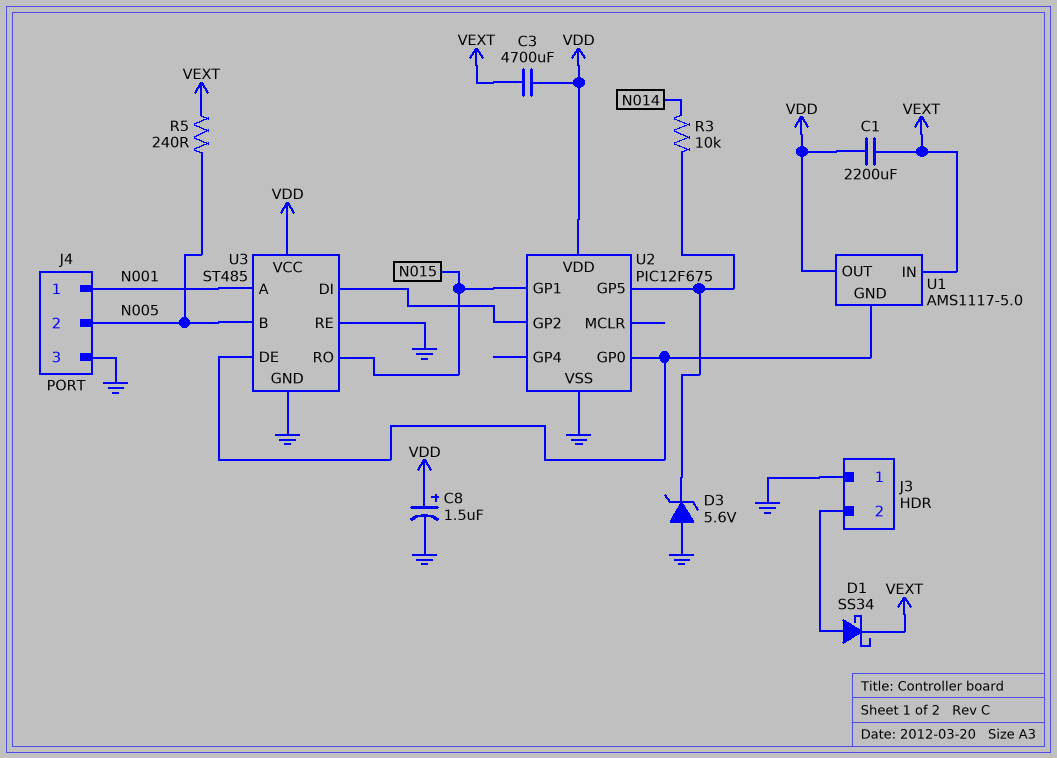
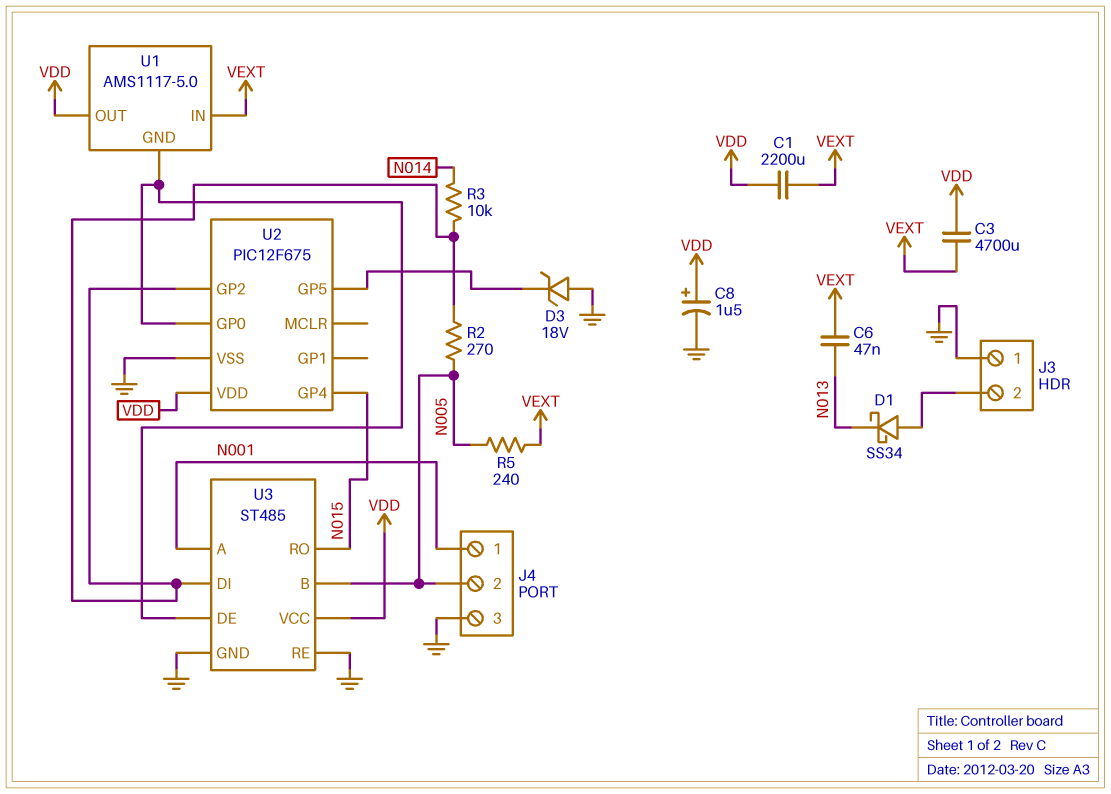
C6: none -> 47nF (N013, VEXT)
D1: schottky SS34 (A J3/2, K VEXT) -> schottky SS34 (A J3/2, K N013)
D3: zener 5.6V (A GND, K U2/GP5) -> zener 18V (A GND, K U2/GP5)
R2: none -> 270 (N005, U2/GP2)
R3: 10k (N014, U2/GP5) -> 10k (N014, U2/GP2)
U2 pin GP1: N015 -> none
U2 pin GP4: none -> N015

